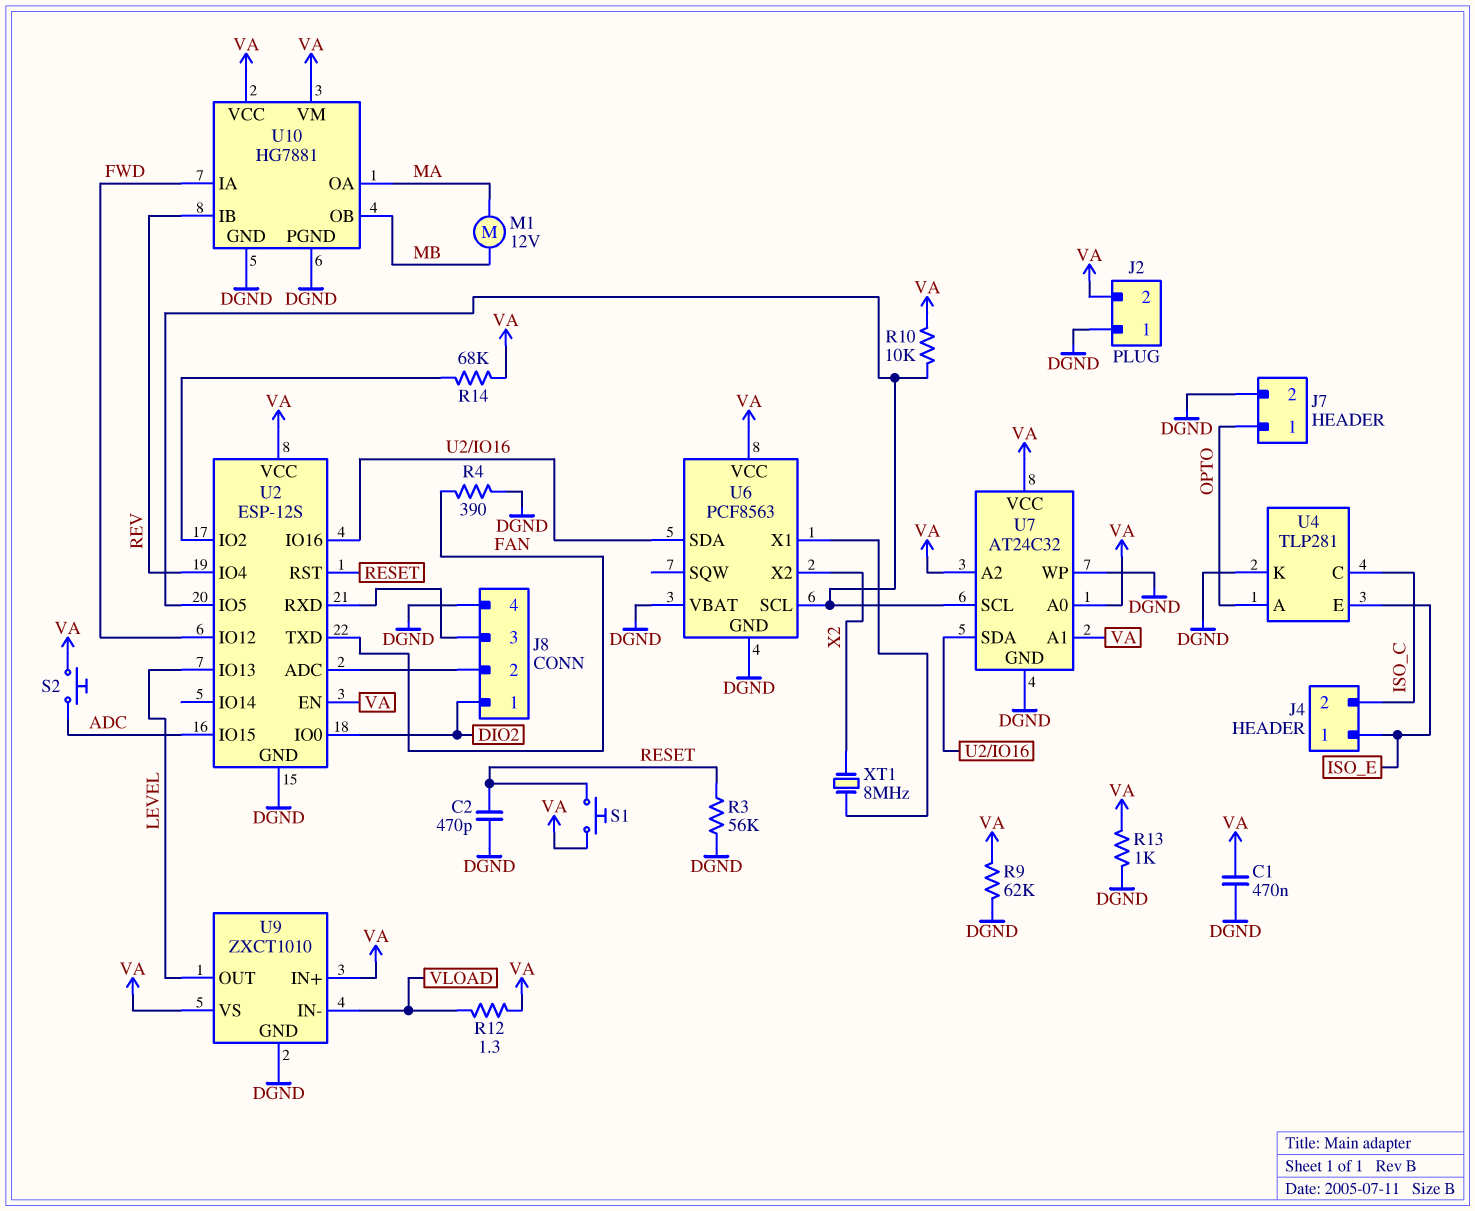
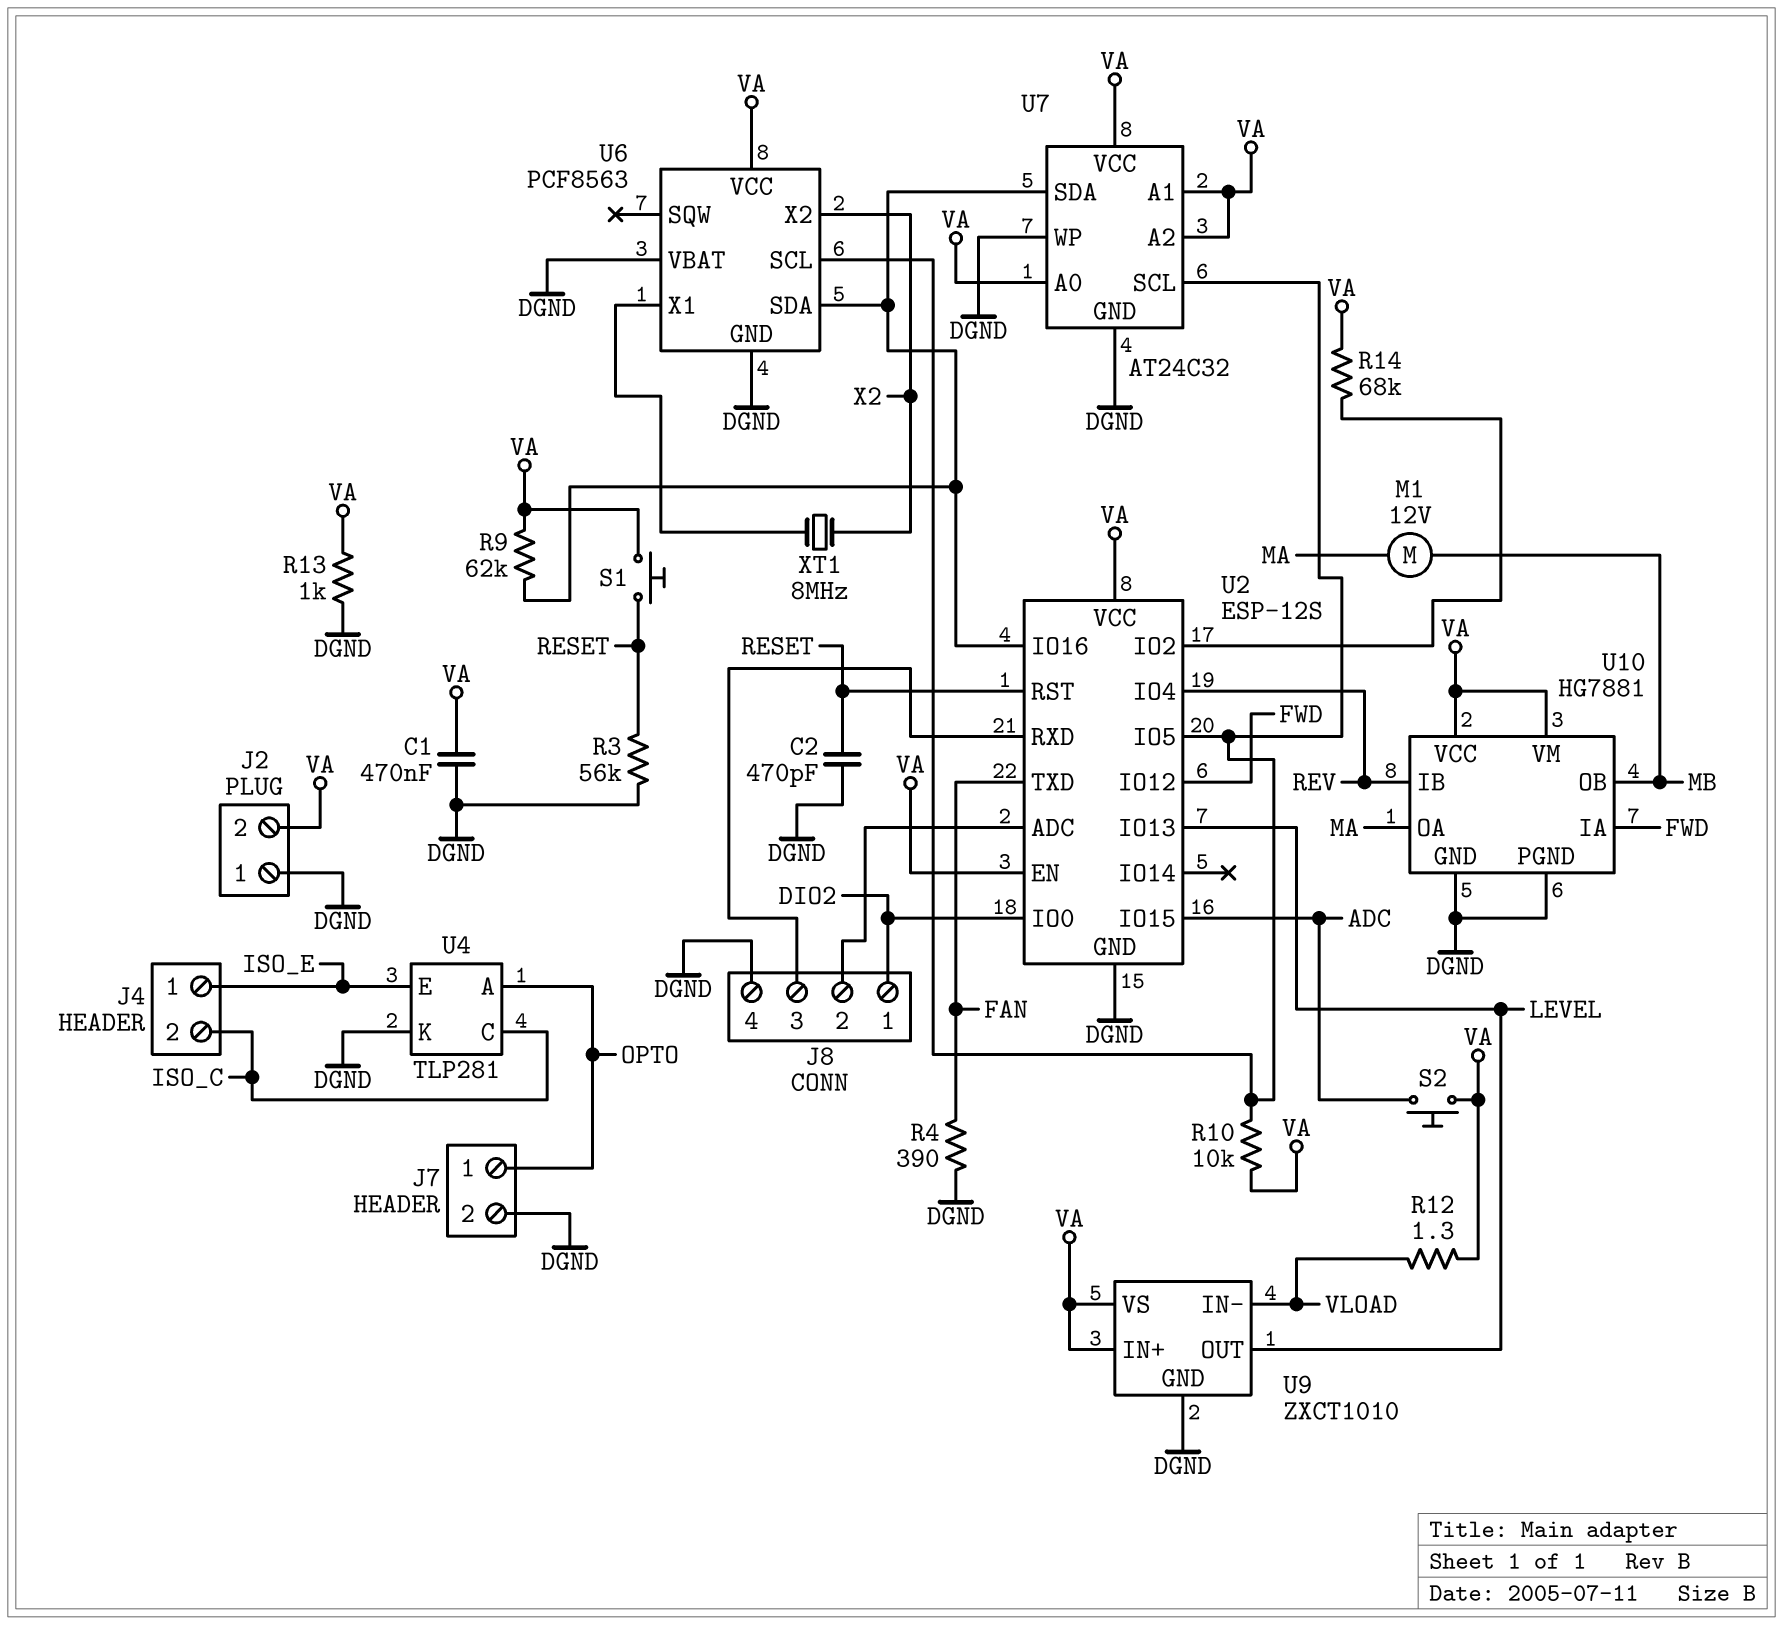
R9: 62k (DGND, VA) -> 62k (U2/IO16, VA)

